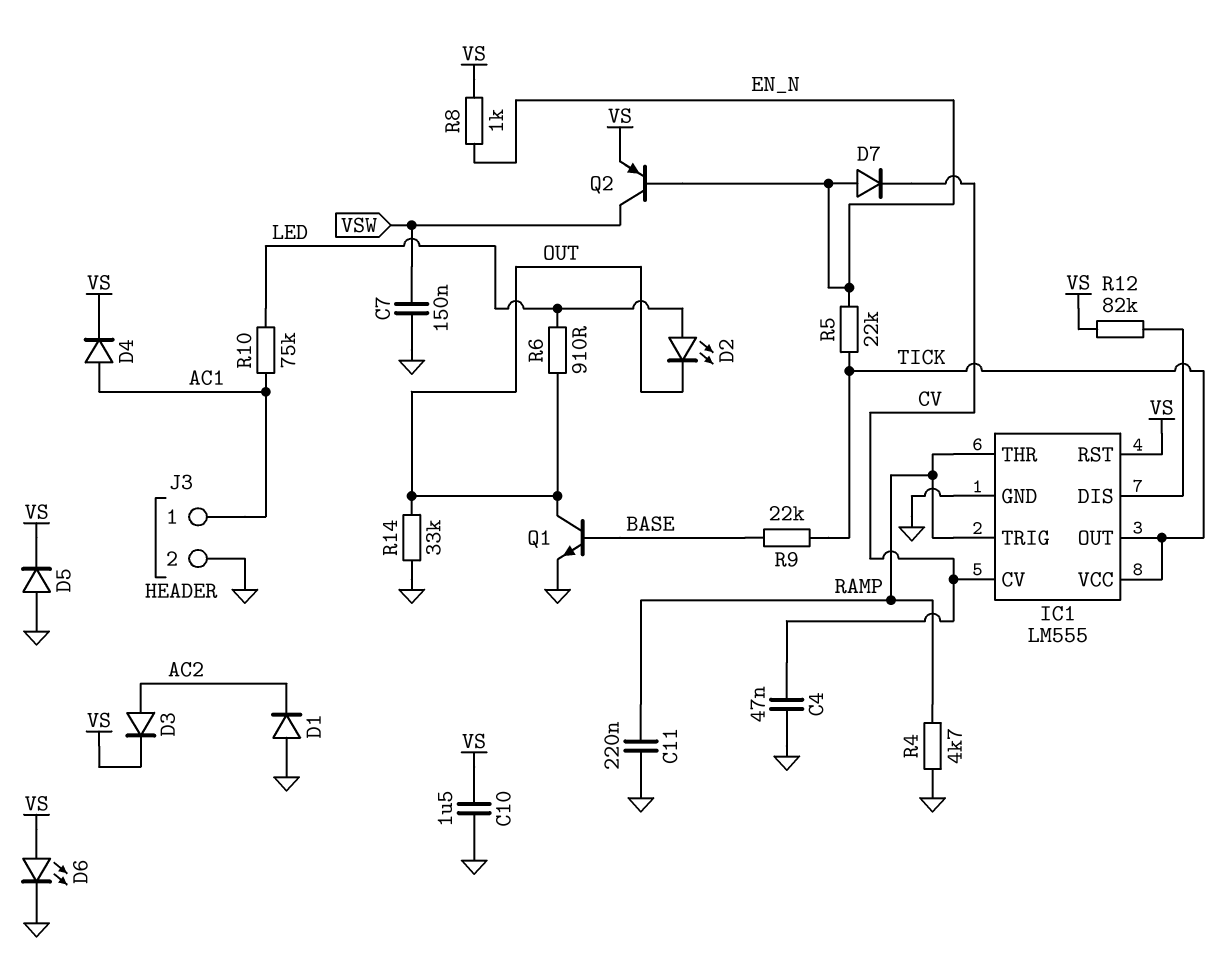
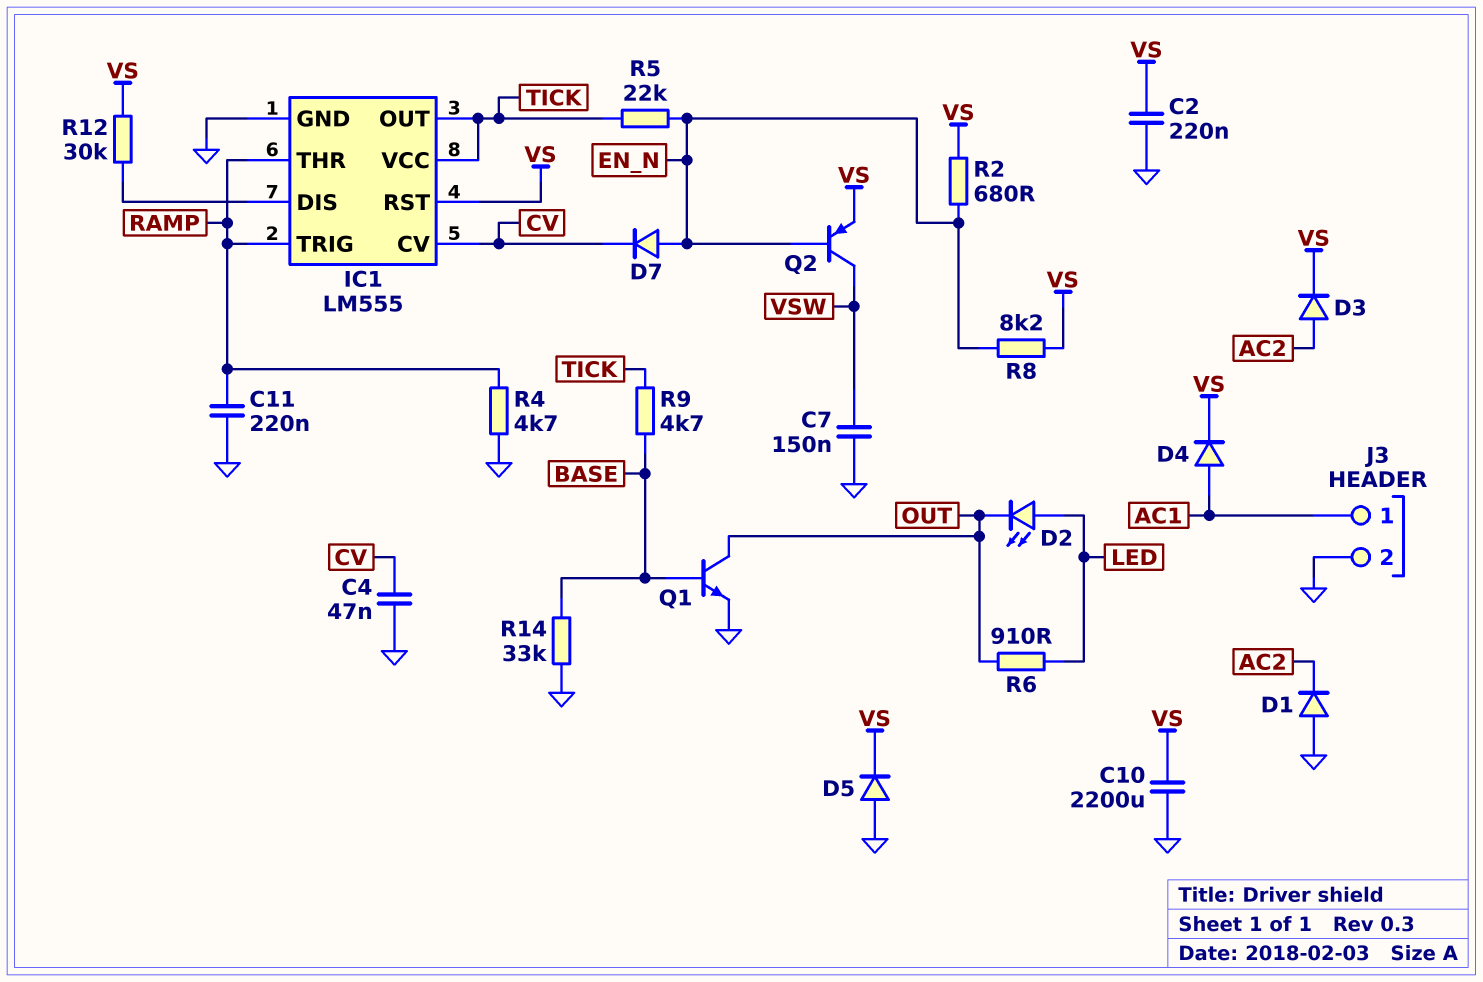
C2: none -> 220nF (GND, VS)
C10: 1.5uF (GND, VS) -> 2200uF (GND, VS)
D6: LED (A VS, K GND) -> none
R2: none -> 680 (EN_N, VS)
R8: 1k (EN_N, VS) -> 8.2k (EN_N, VS)
R9: 22k (BASE, TICK) -> 4.7k (BASE, TICK)
R10: 75k (AC1, LED) -> none
R12: 82k (IC1/DIS, VS) -> 30k (IC1/DIS, VS)
R14: 33k (GND, OUT) -> 33k (BASE, GND)

